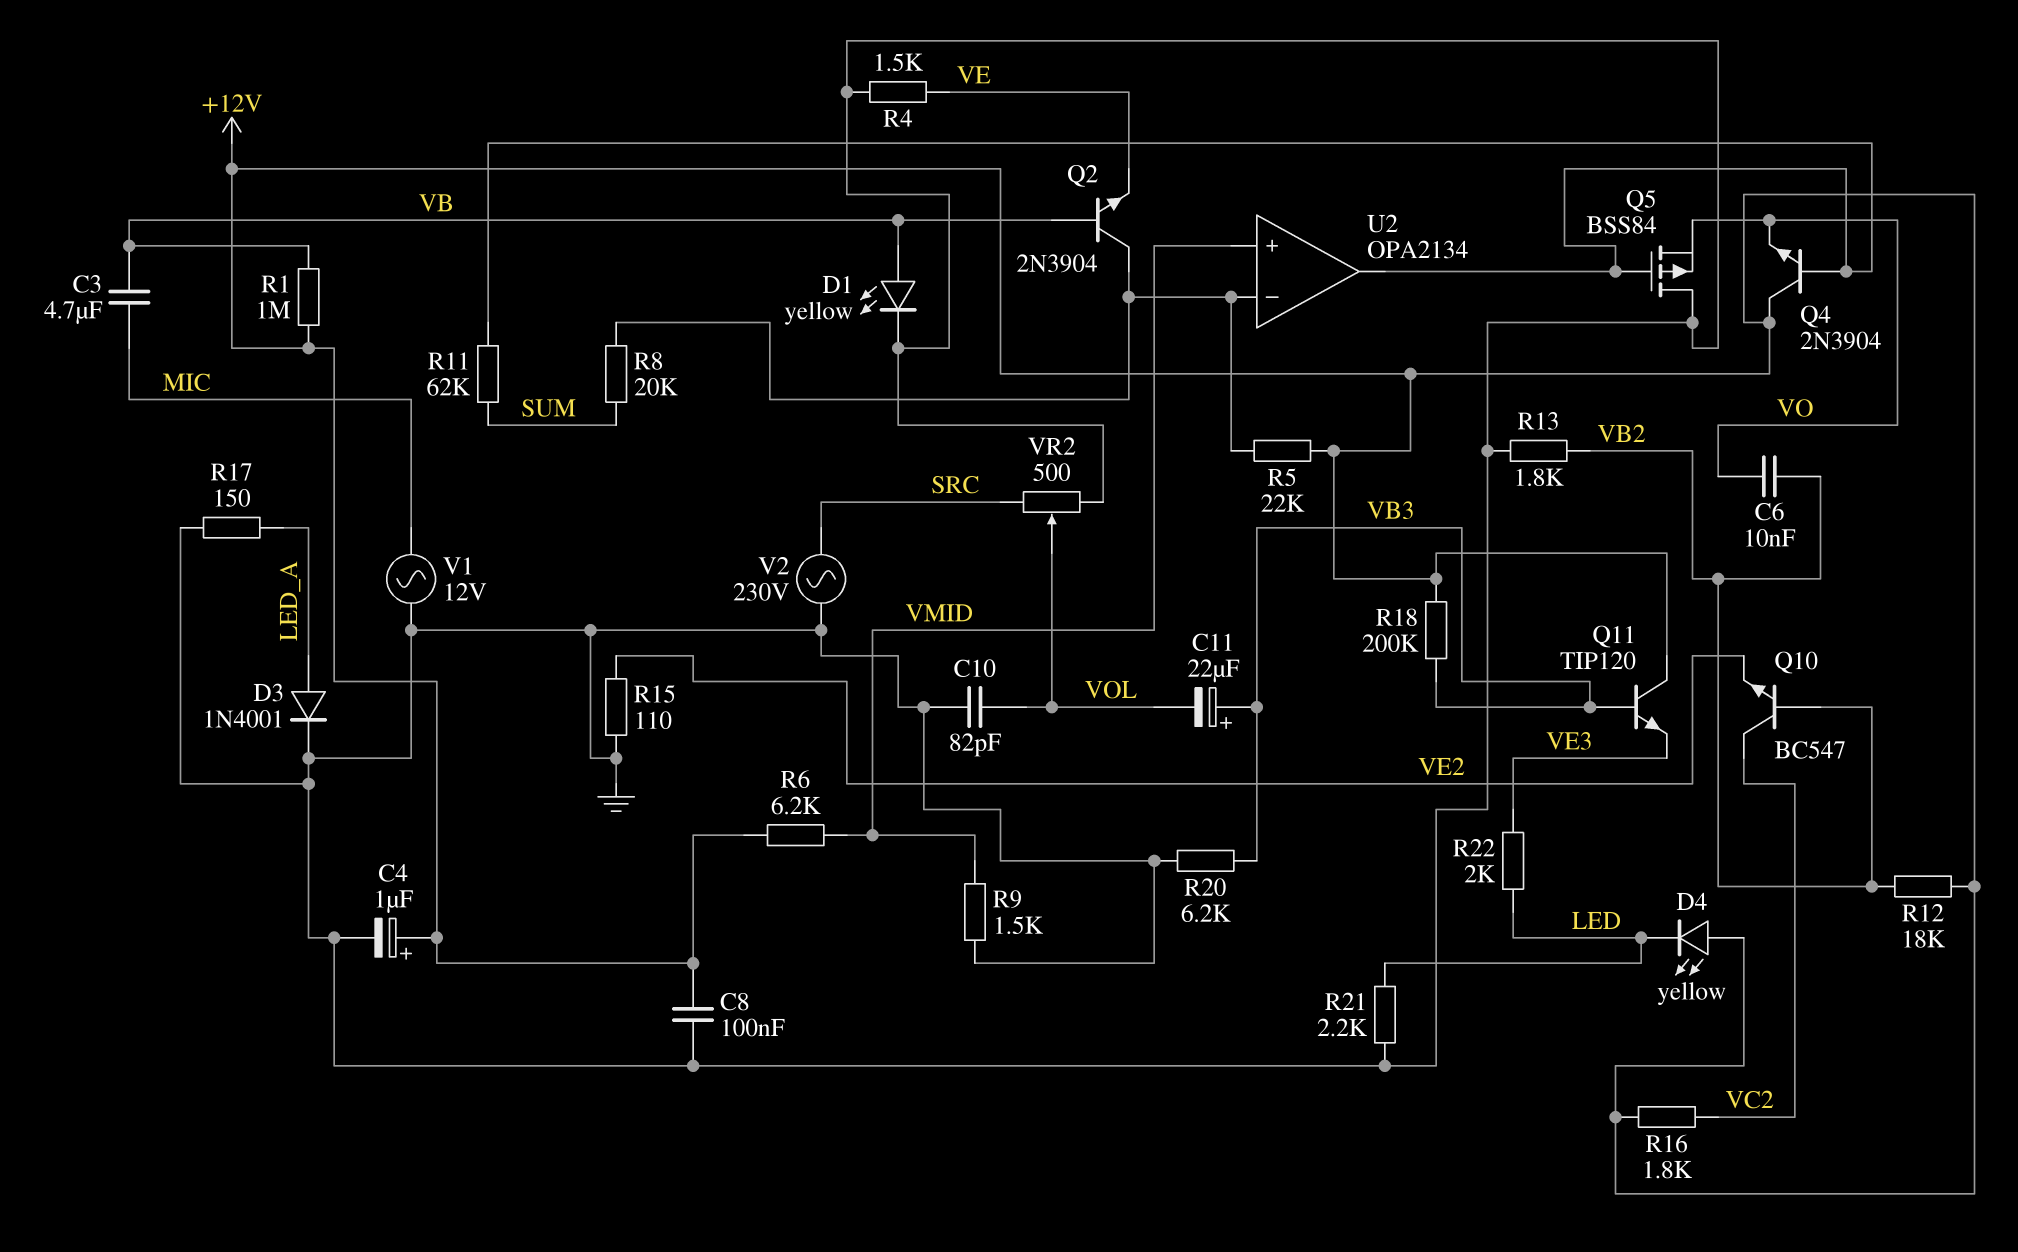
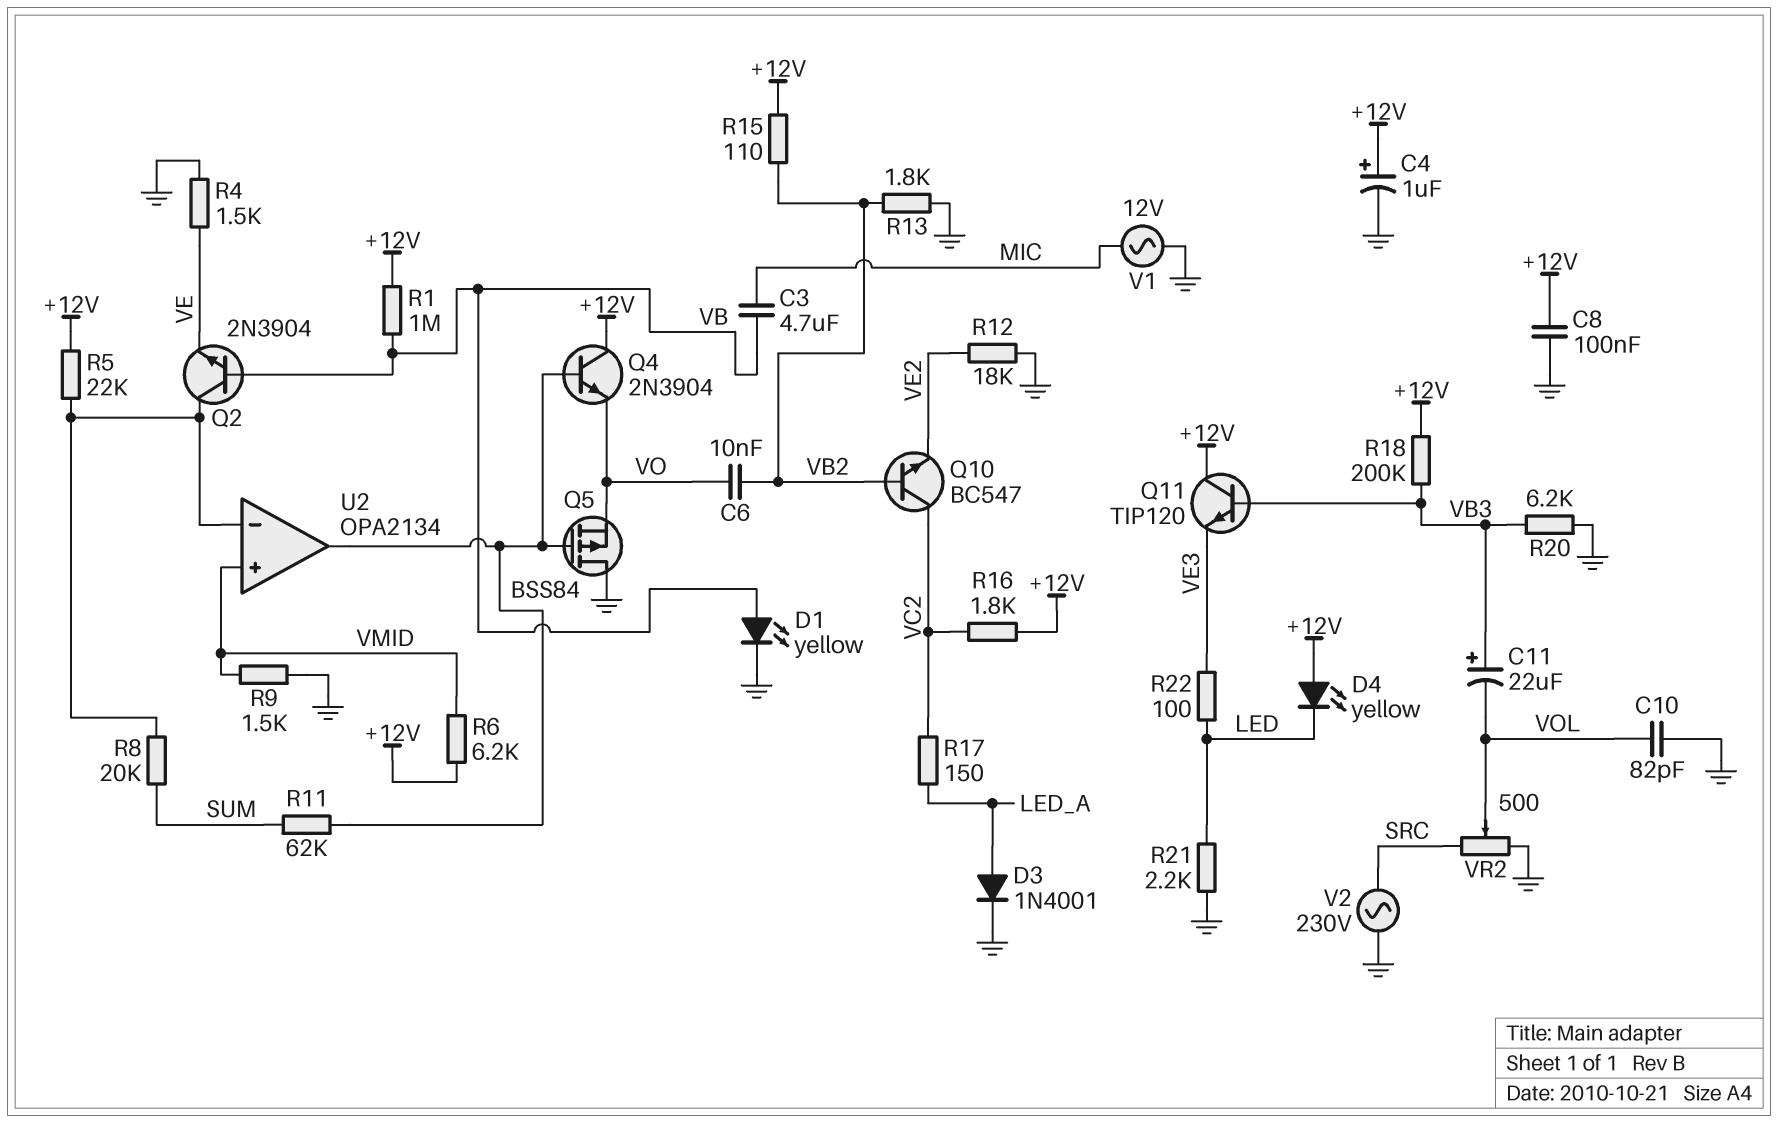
R12: 18k (+12V, VB2) -> 18k (GND, VE2)
R15: 110 (GND, VE2) -> 110 (+12V, VB2)
R17: 150 (GND, LED_A) -> 150 (LED_A, VC2)
R22: 2k (LED, VE3) -> 100 (LED, VE3)

